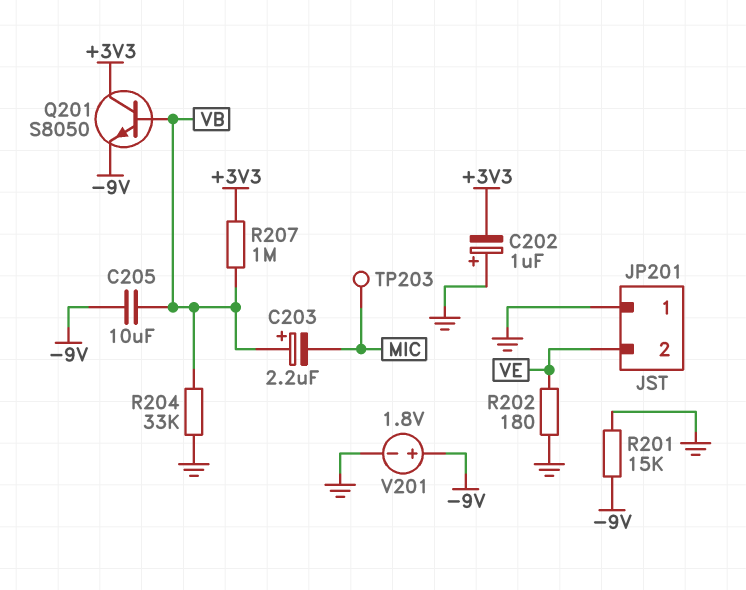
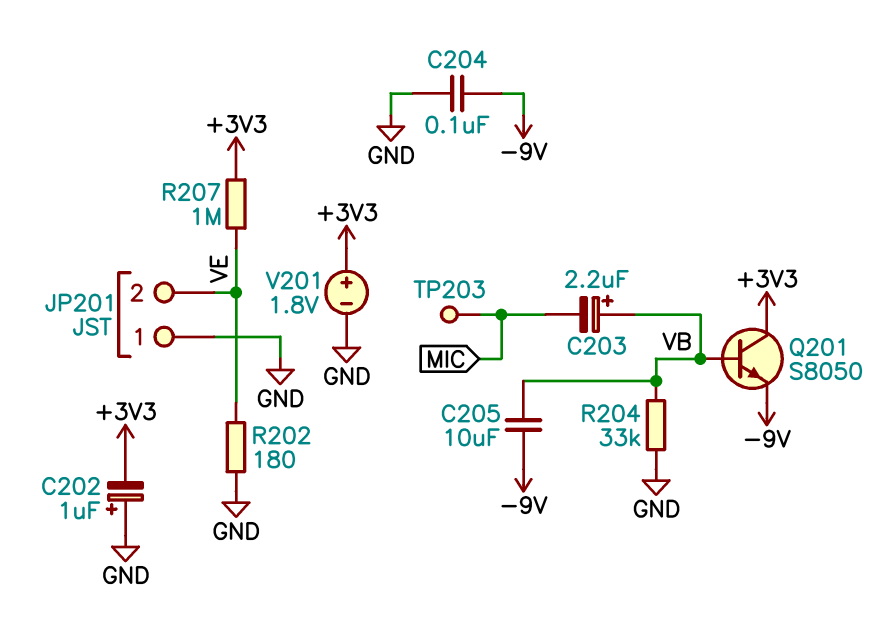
C204: none -> 100nF (-9V, GND)
R201: 15k (-9V, GND) -> none
R207: 1M (+3V3, VB) -> 1M (+3V3, VE)
V201: 1.8V (plus -9V, minus GND) -> 1.8V (plus +3V3, minus GND)

